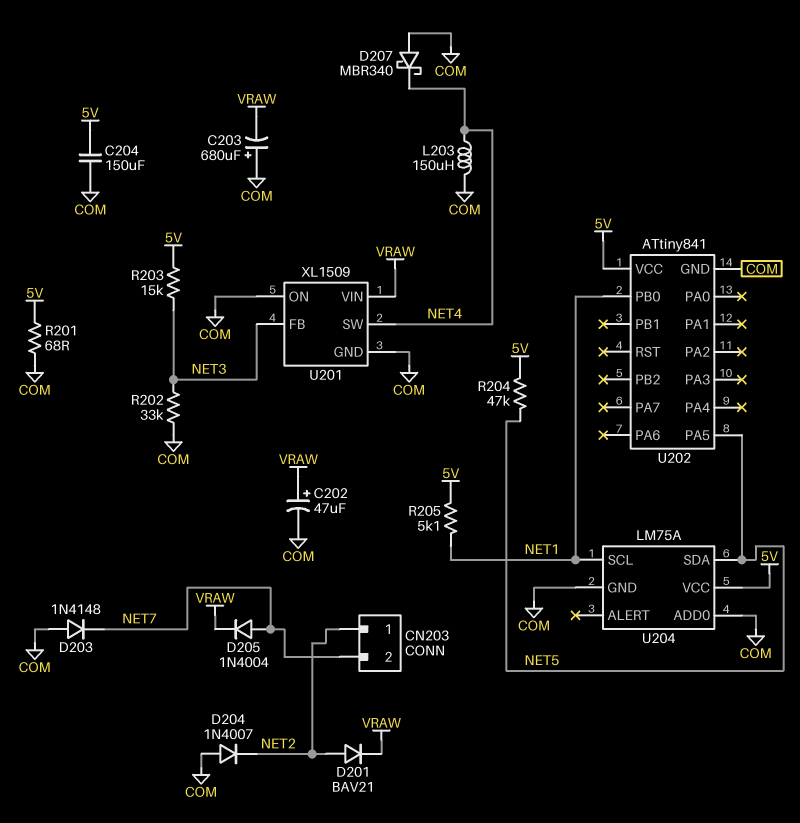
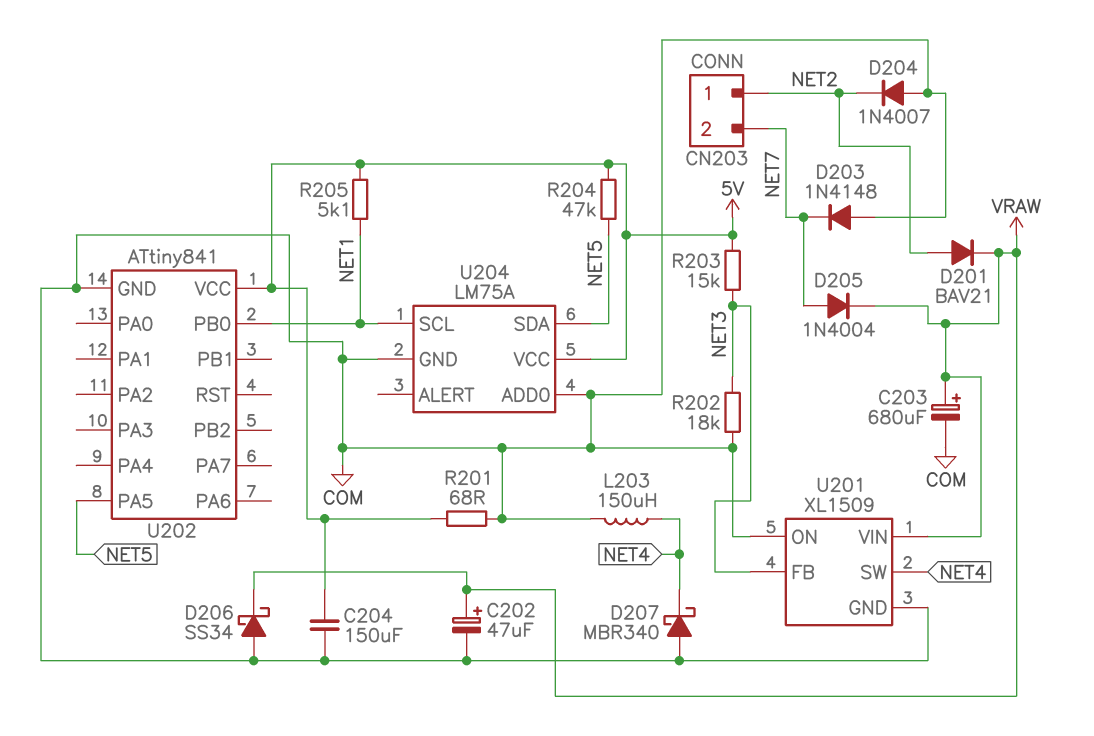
C203: 680uF (plus COM, minus VRAW) -> 680uF (plus VRAW, minus COM)
D206: none -> schottky SS34 (A COM, K VRAW)
R202: 33k (COM, NET3) -> 18k (COM, NET3)

